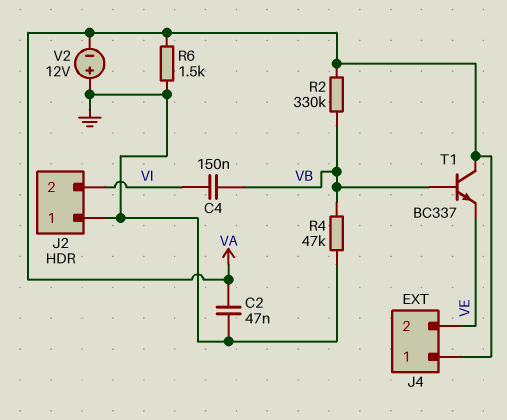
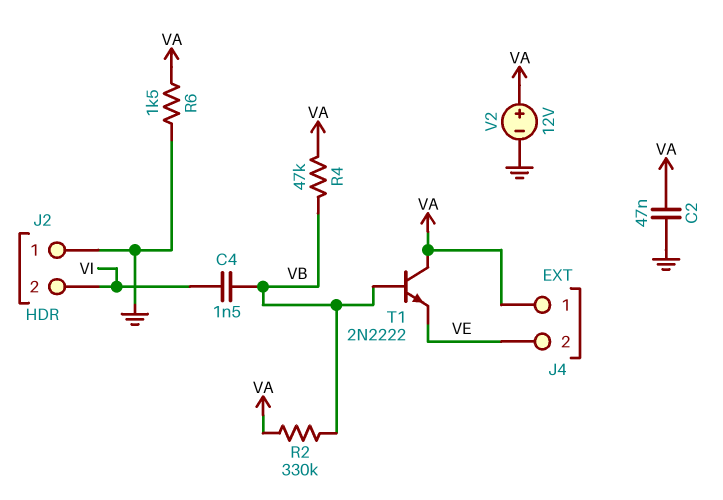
C4: 150nF (VB, VI) -> 1.5nF (VB, VI)
R4: 47k (GND, VB) -> 47k (VA, VB)
T1: NPN BC337 (B VB, C VA, E VE) -> NPN 2N2222 (B VB, C VA, E VE)
V2: 12V (plus GND, minus VA) -> 12V (plus VA, minus GND)

